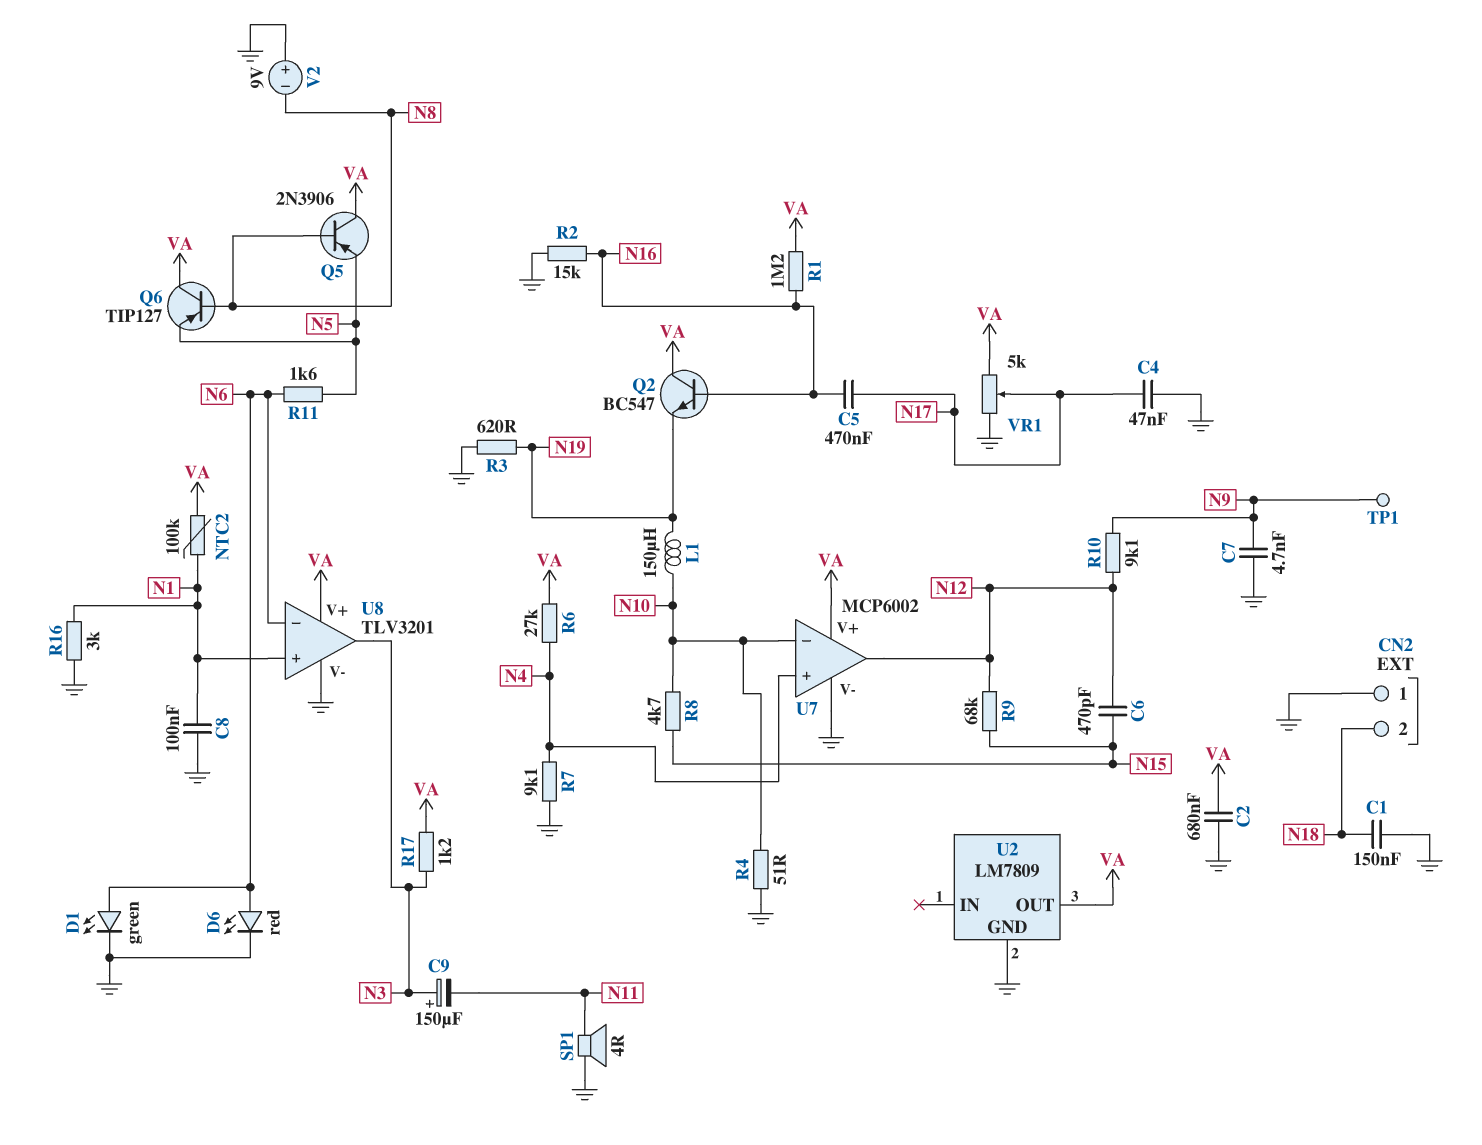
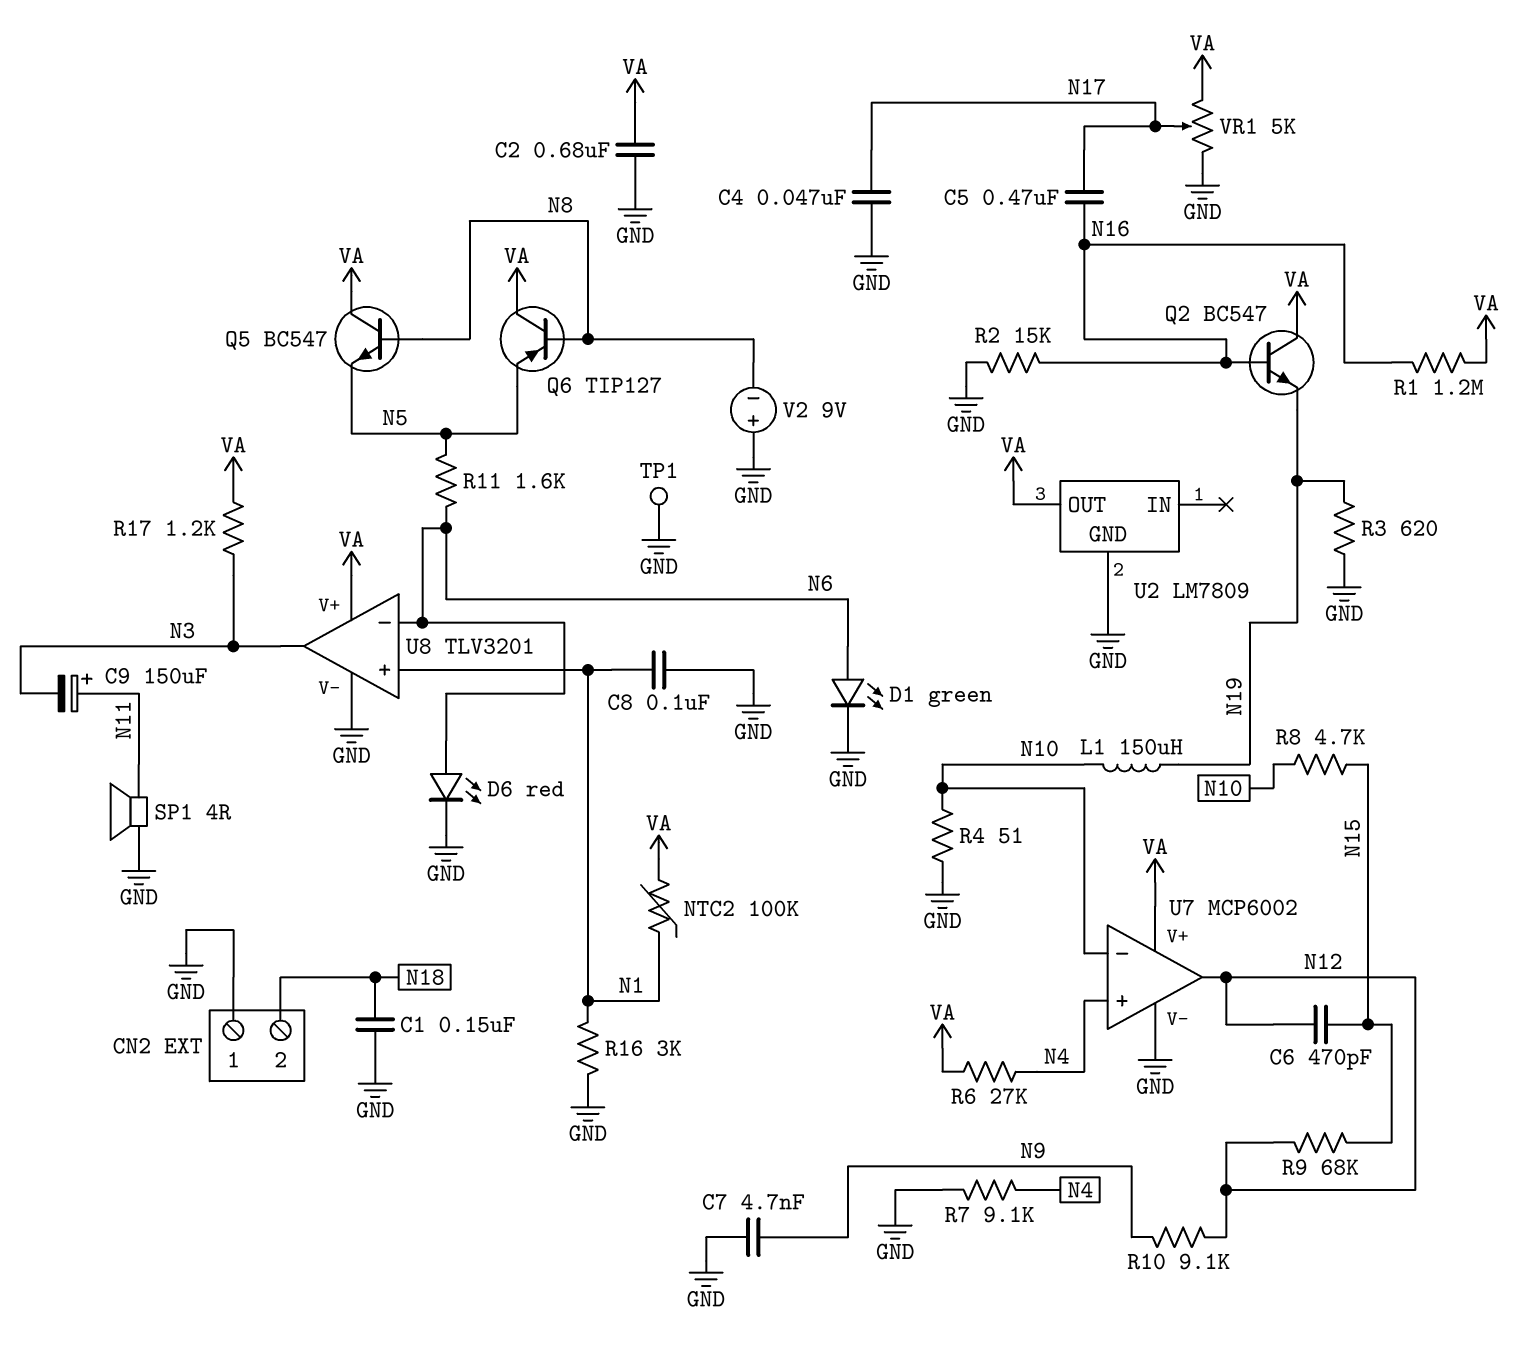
C9: 150uF (plus N3, minus N11) -> 150uF (plus N11, minus N3)
Q5: PNP 2N3906 (B N8, C VA, E N5) -> NPN BC547 (B N8, C VA, E N5)
TP1: test point (N9) -> test point (GND)

